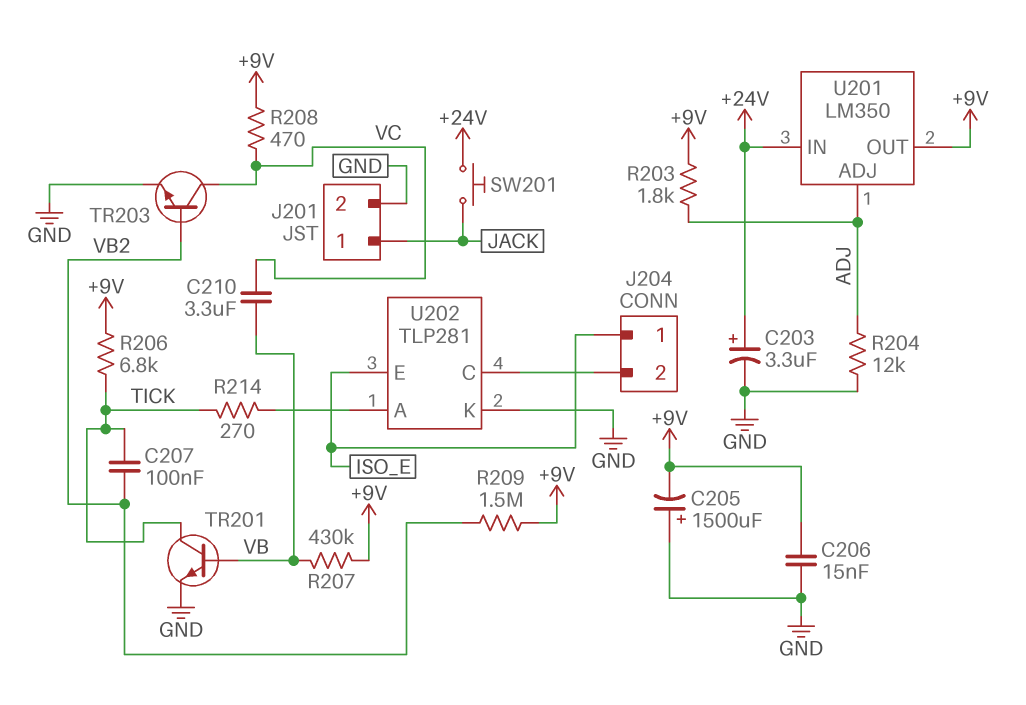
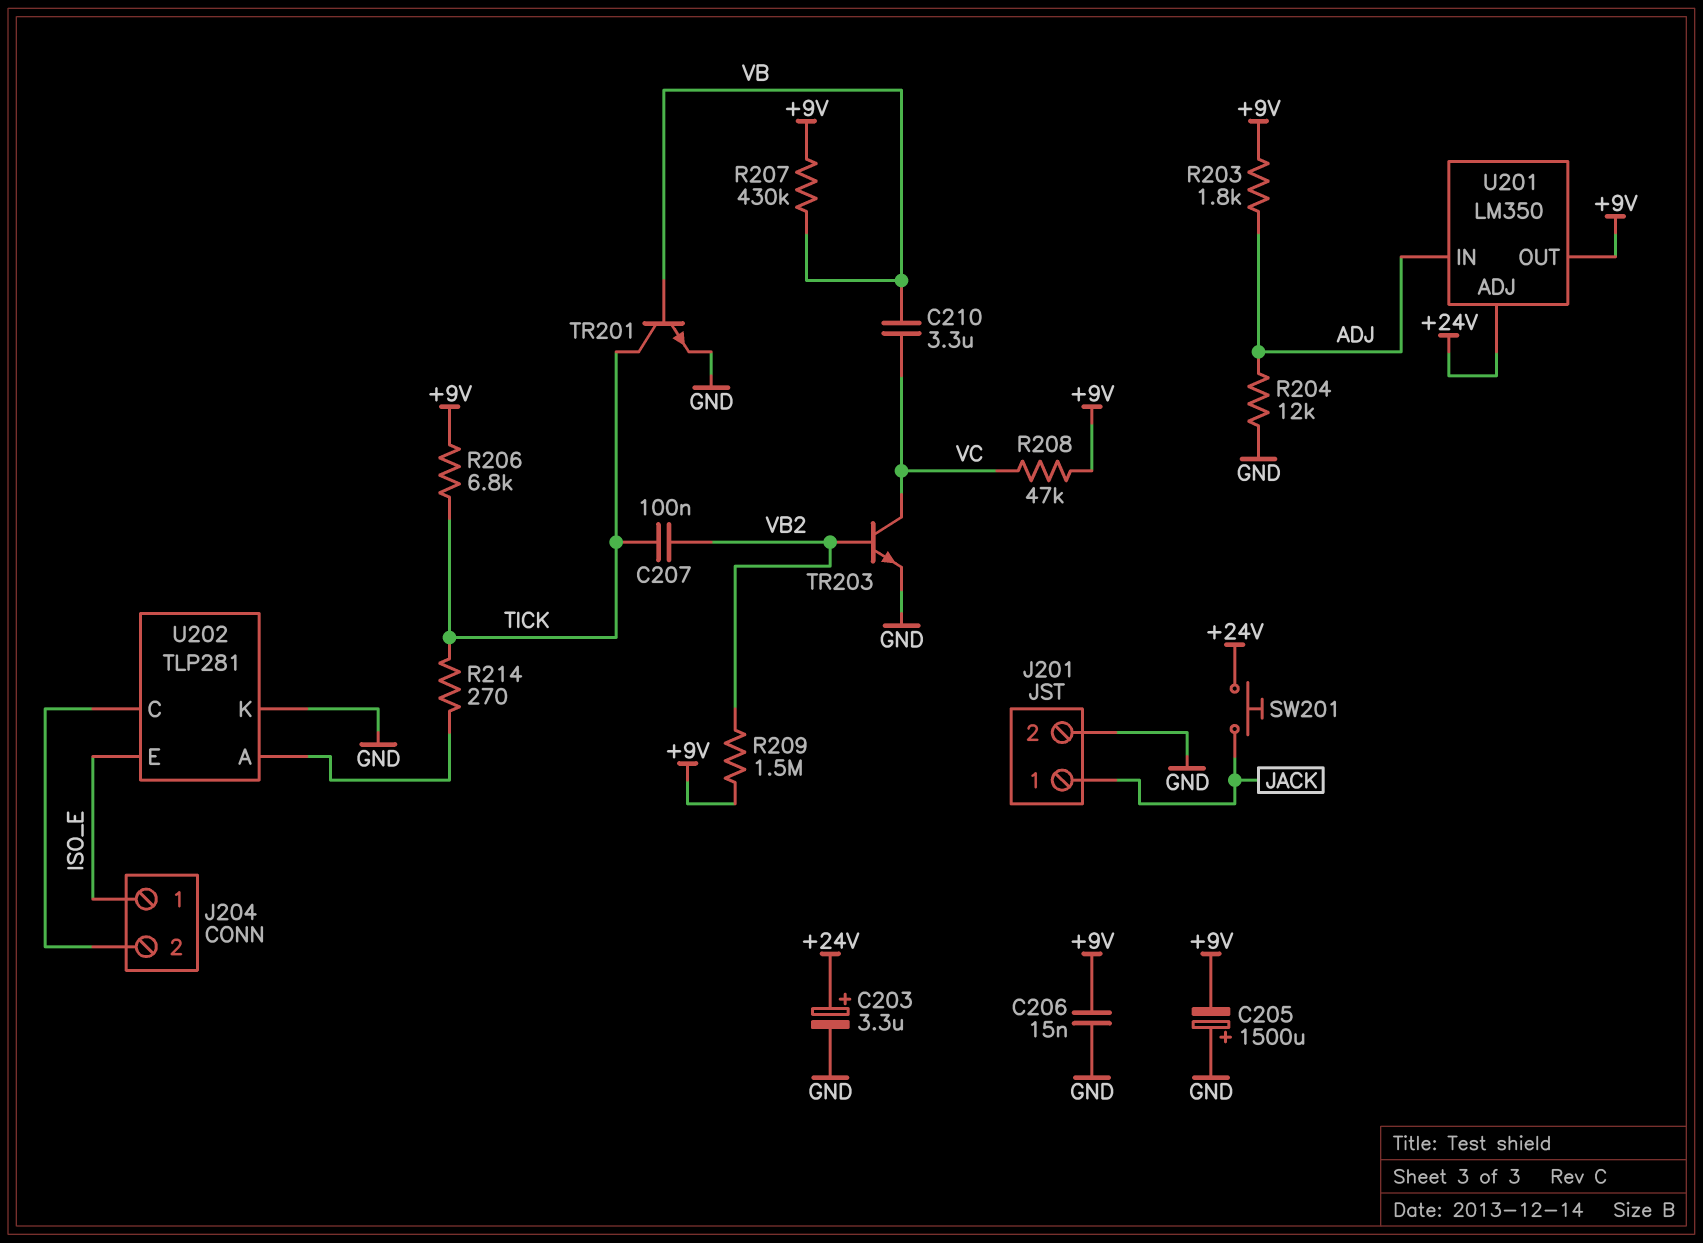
R208: 470 (+9V, VC) -> 47k (+9V, VC)
U201 pin ADJ: ADJ -> +24V
U201 pin IN: +24V -> ADJ

